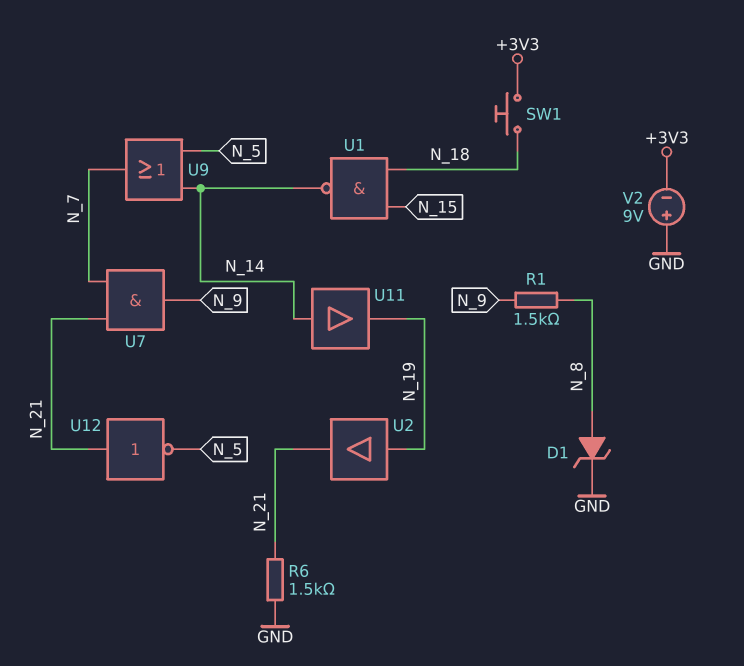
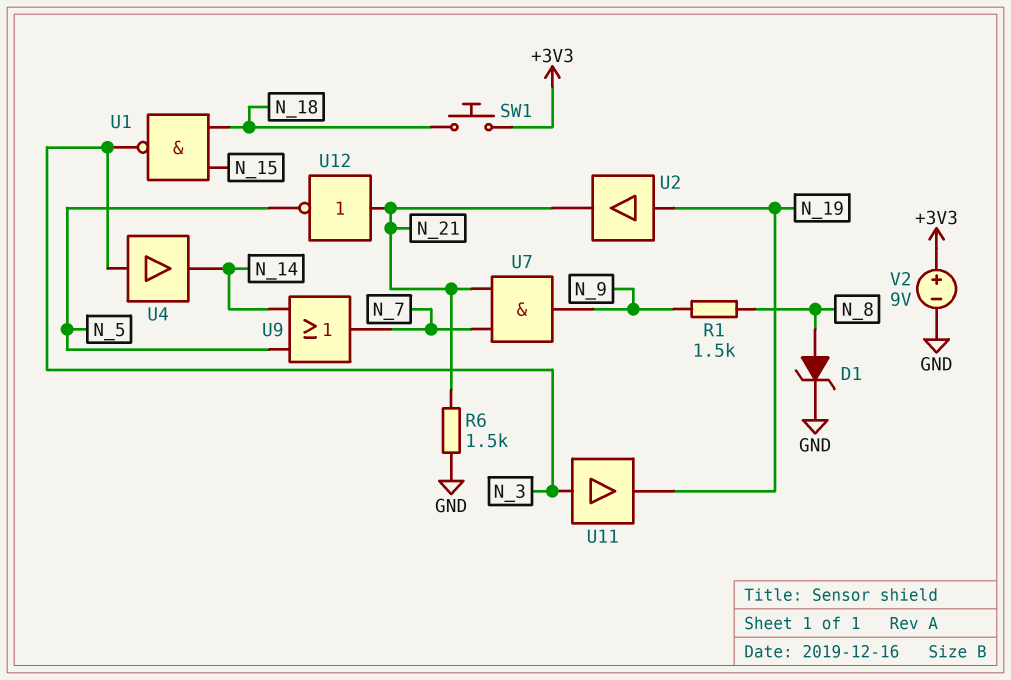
U1: NAND (in N_15, in N_18, out N_14) -> NAND (in N_15, in N_18, out N_3)
U4: none -> buffer (in N_3, out N_14)
U11: buffer (in N_14, out N_19) -> buffer (in N_3, out N_19)
V2: 9V (plus GND, minus +3V3) -> 9V (plus +3V3, minus GND)

